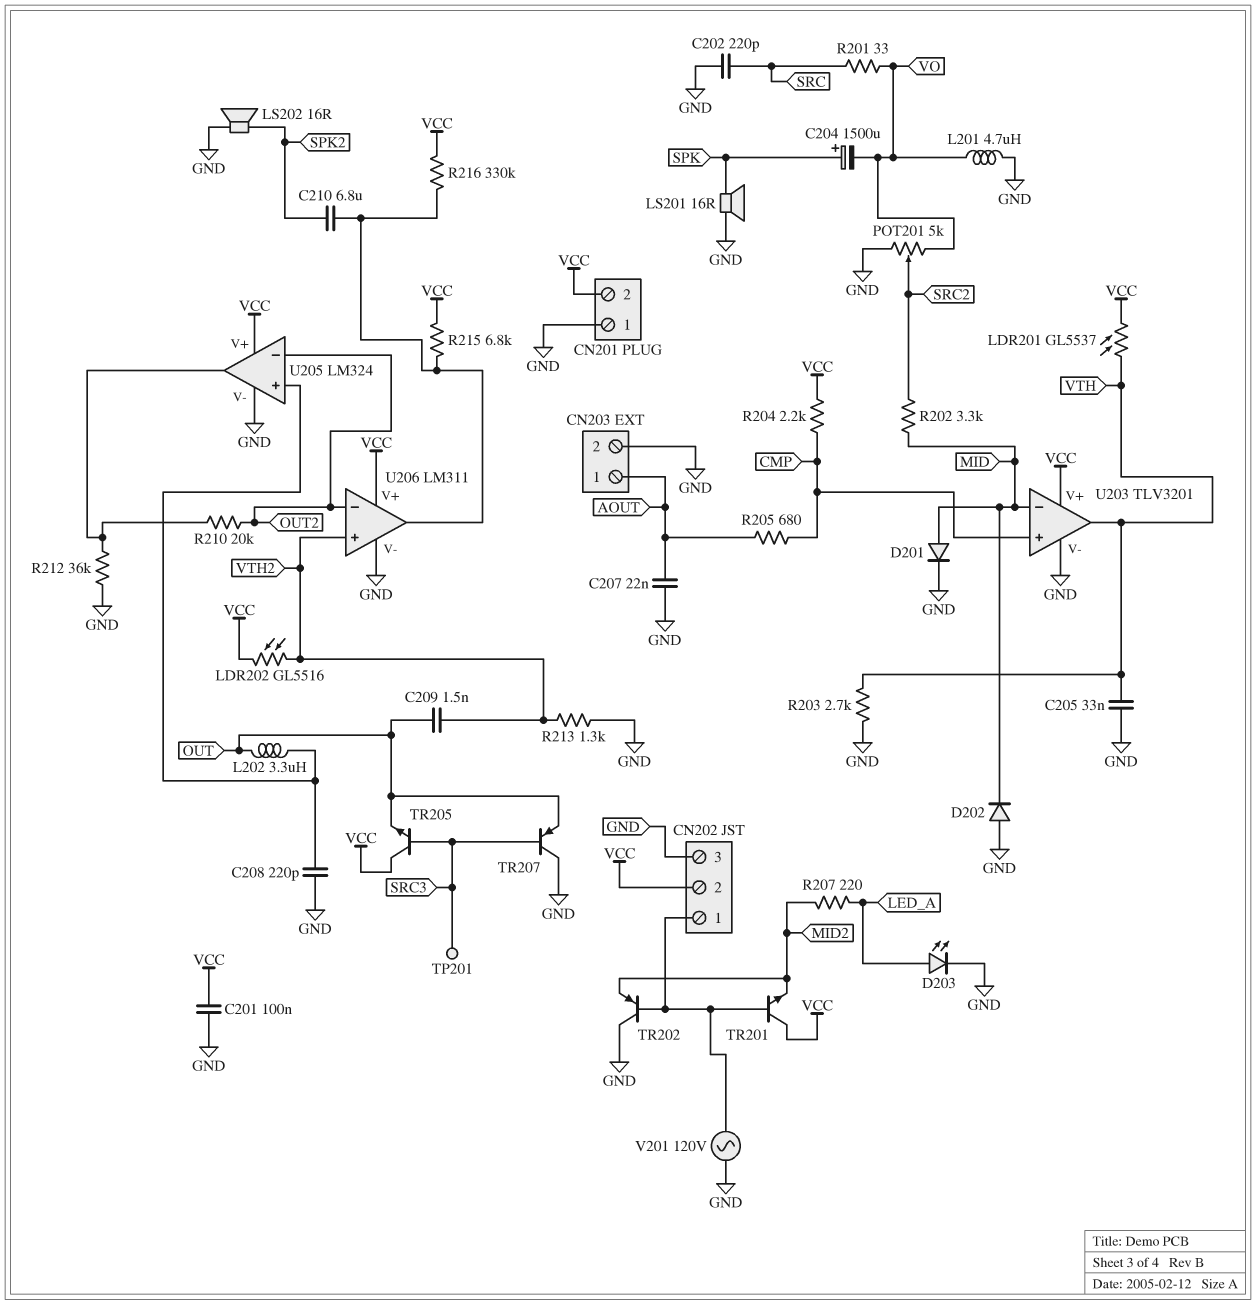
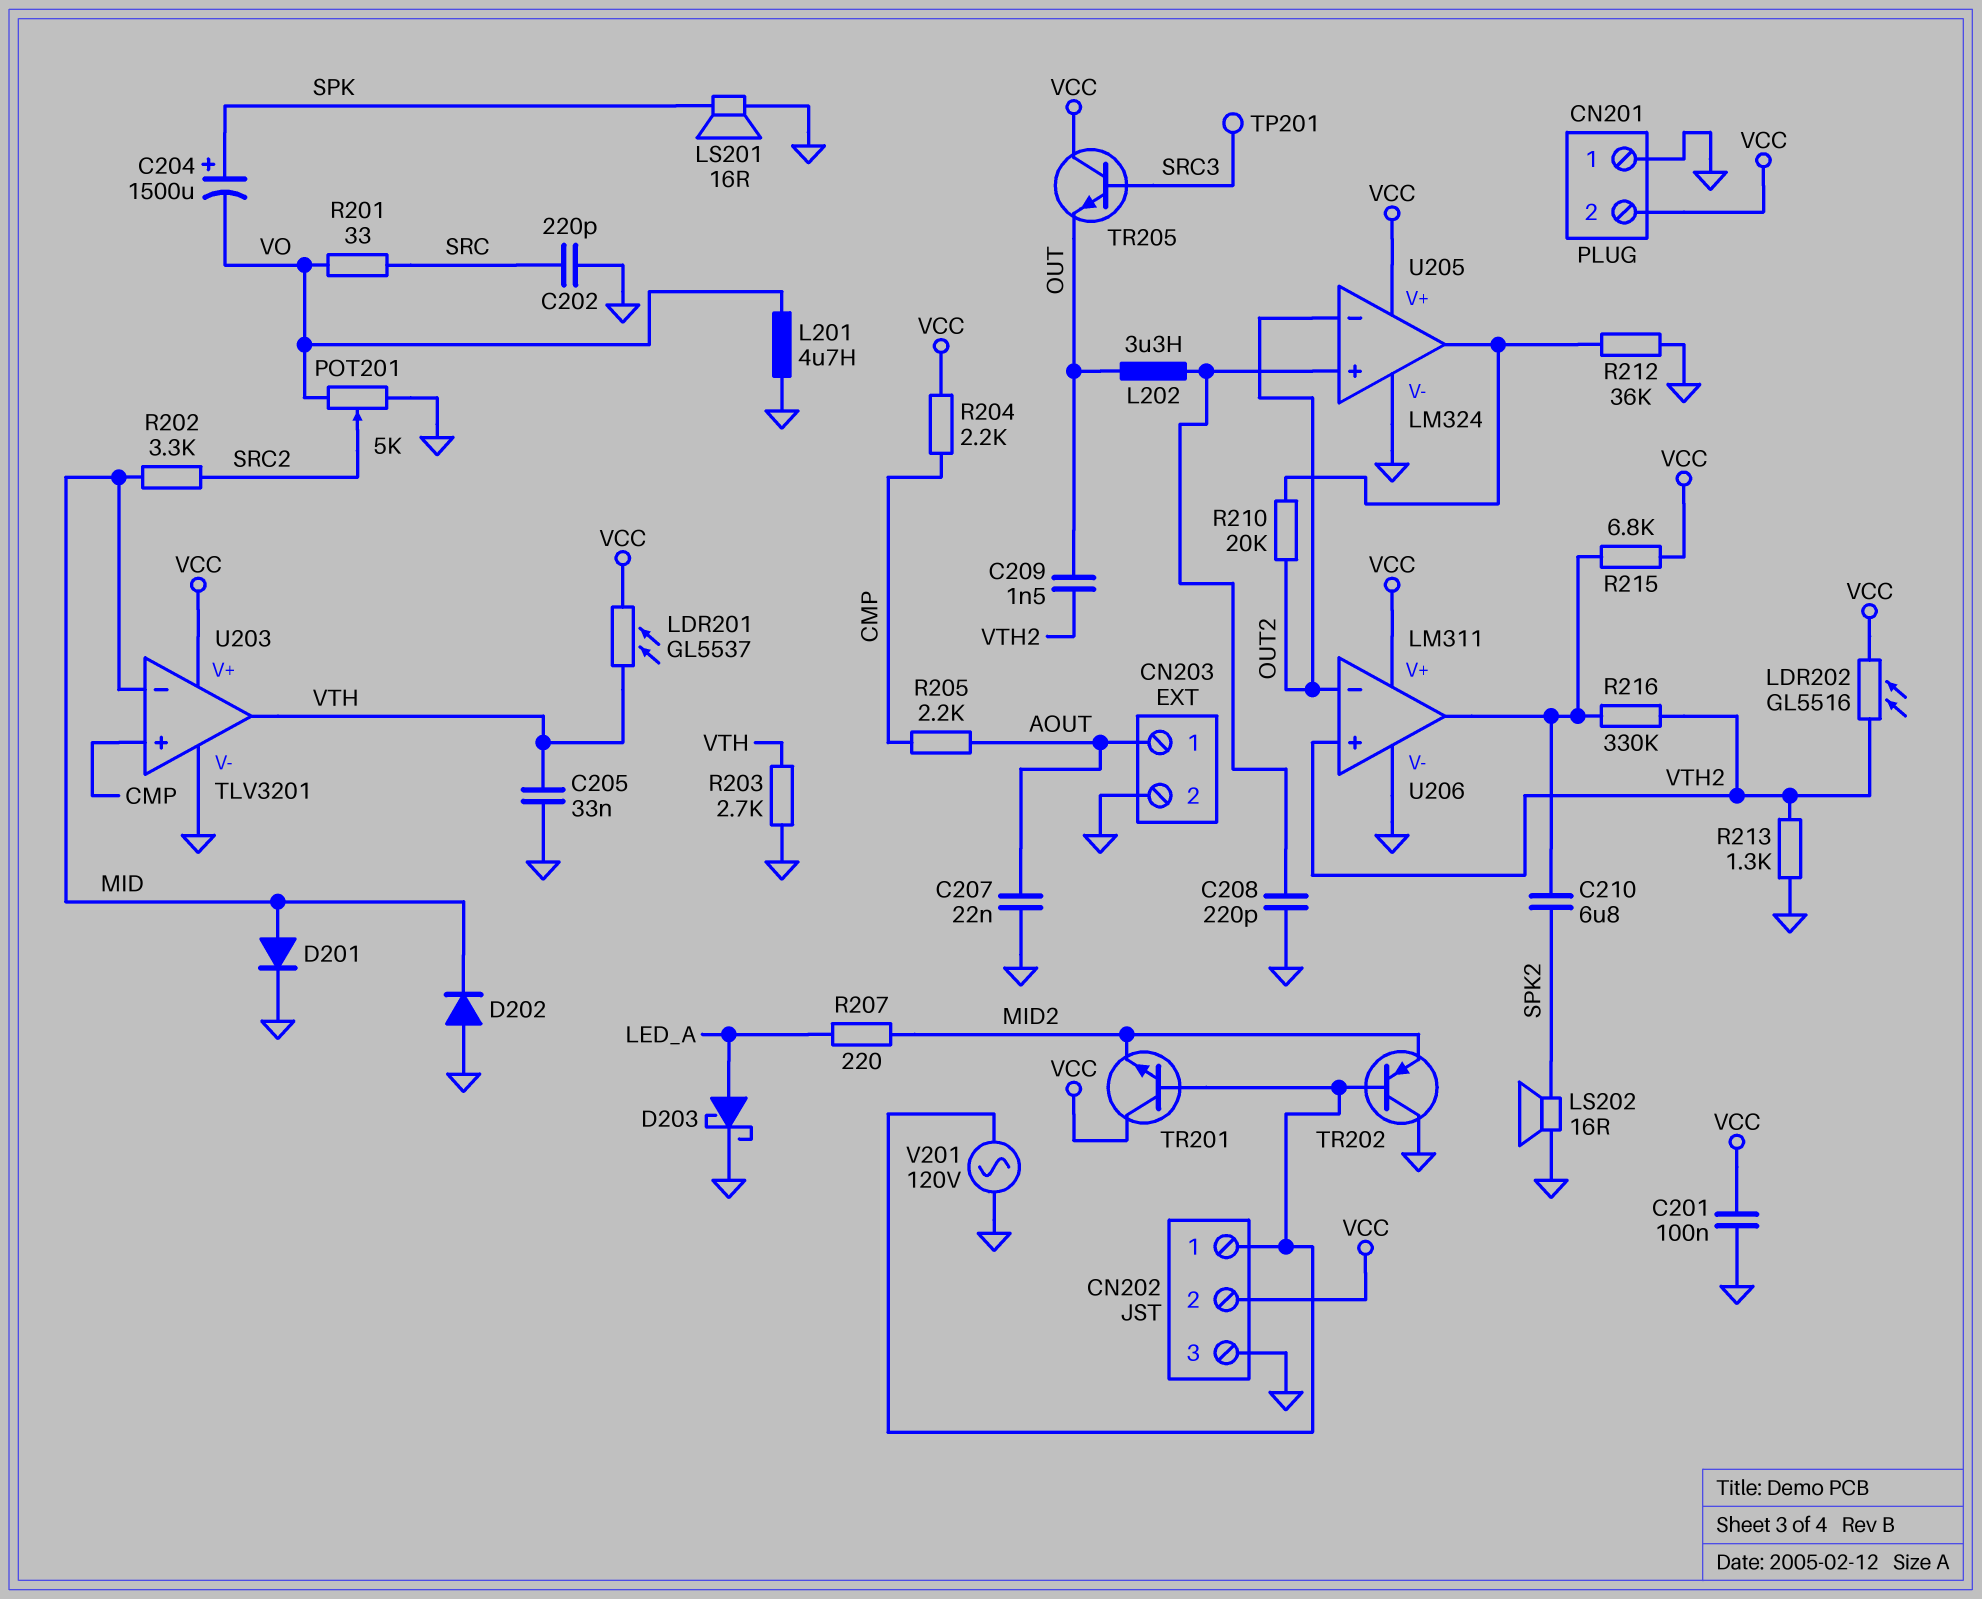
D203: LED (A LED_A, K GND) -> schottky (A LED_A, K GND)
R205: 680 (AOUT, CMP) -> 2.2k (AOUT, CMP)
R216: 330k (U206/out, VCC) -> 330k (U206/out, VTH2)
TR207: PNP (B SRC3, C GND, E OUT) -> none

